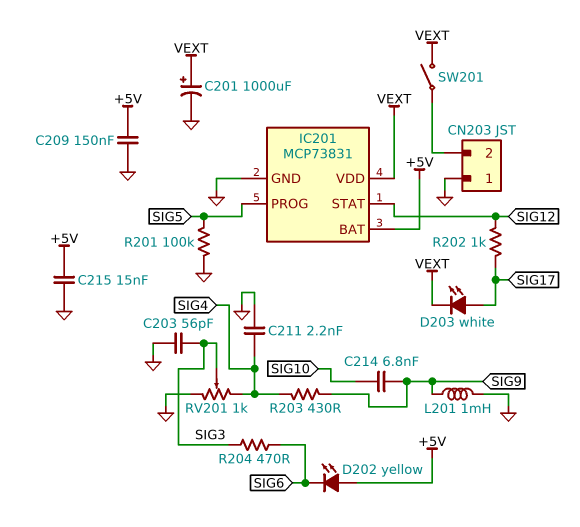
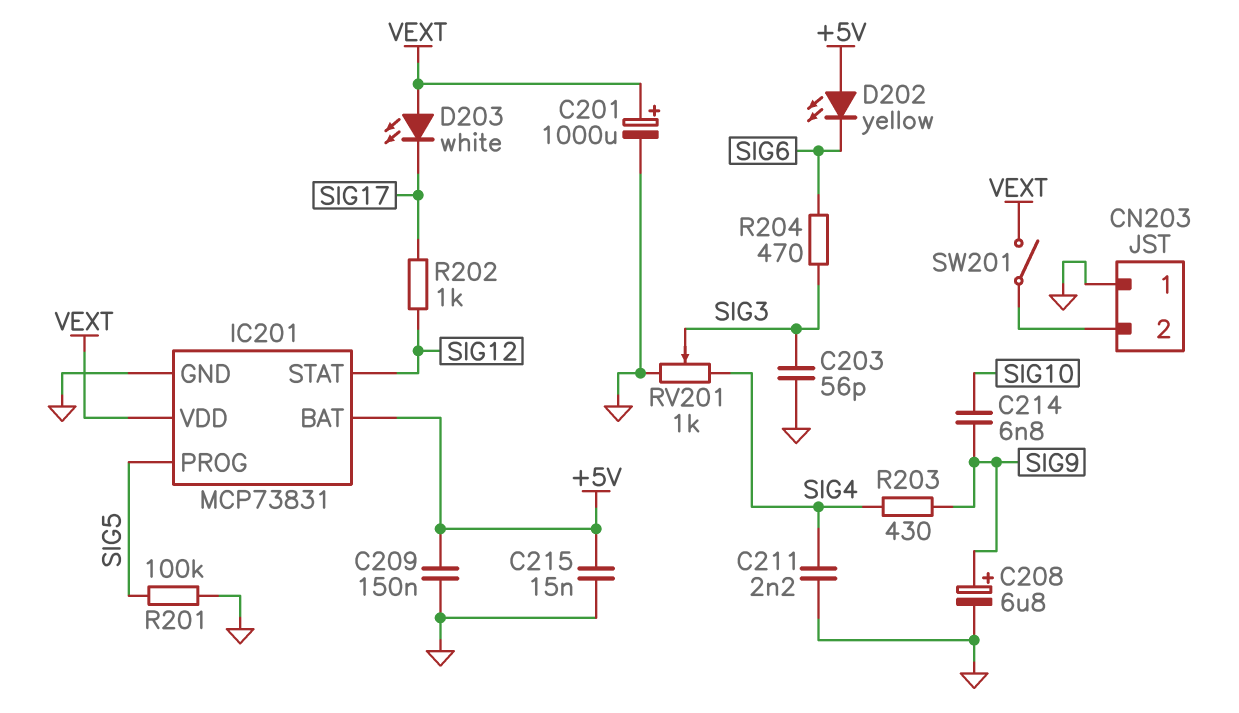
C208: none -> 6.8uF (plus SIG9, minus GND)
D203: LED white (A SIG17, K VEXT) -> LED white (A VEXT, K SIG17)
L201: 1mH (GND, SIG9) -> none

